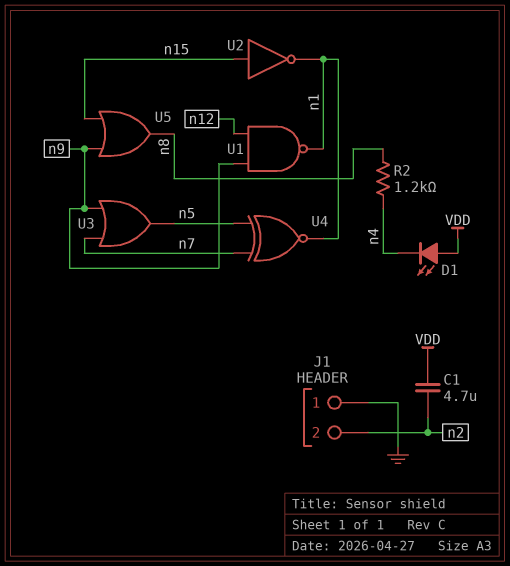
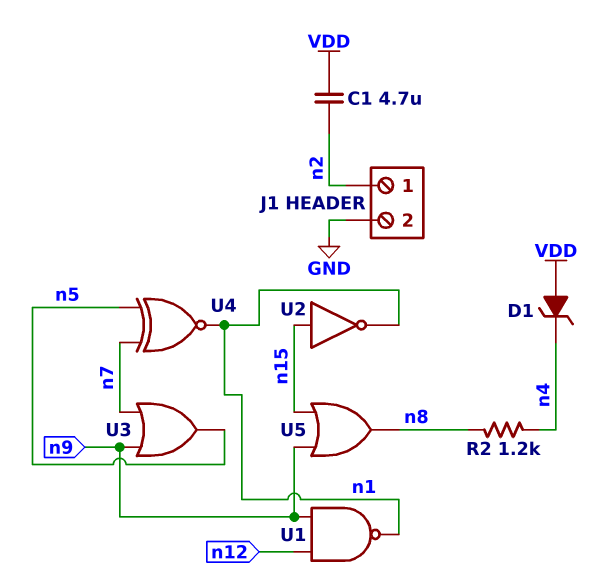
D1: LED (A VDD, K n4) -> zener (A VDD, K n4)
J1 pin 1: GND -> n2
J1 pin 2: n2 -> GND

